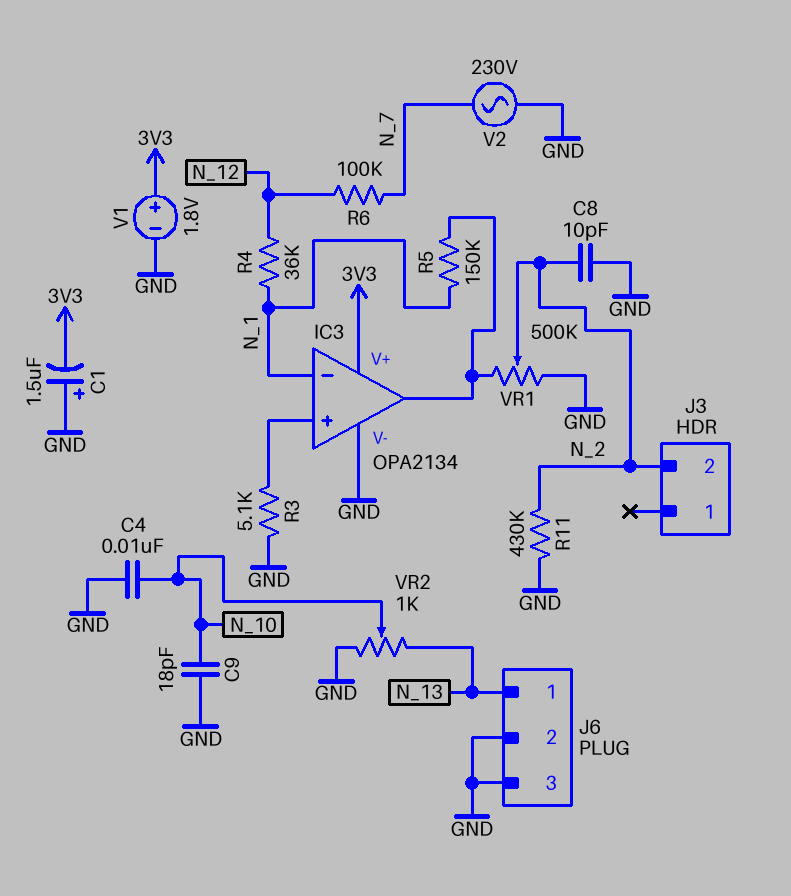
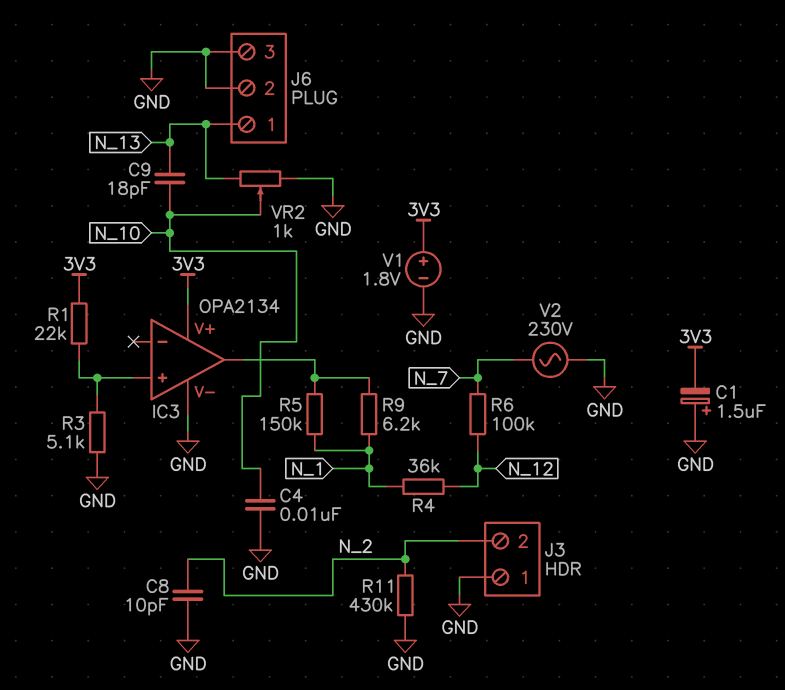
C9: 18pF (GND, N_10) -> 18pF (N_10, N_13)
IC3 pin in-: N_1 -> none
J3 pin 1: none -> GND
R1: none -> 22k (3V3, IC3/in+)
R9: none -> 6.2k (IC3/out, N_1)
VR1: 500k (GND, IC3/out, wiper N_2) -> none

